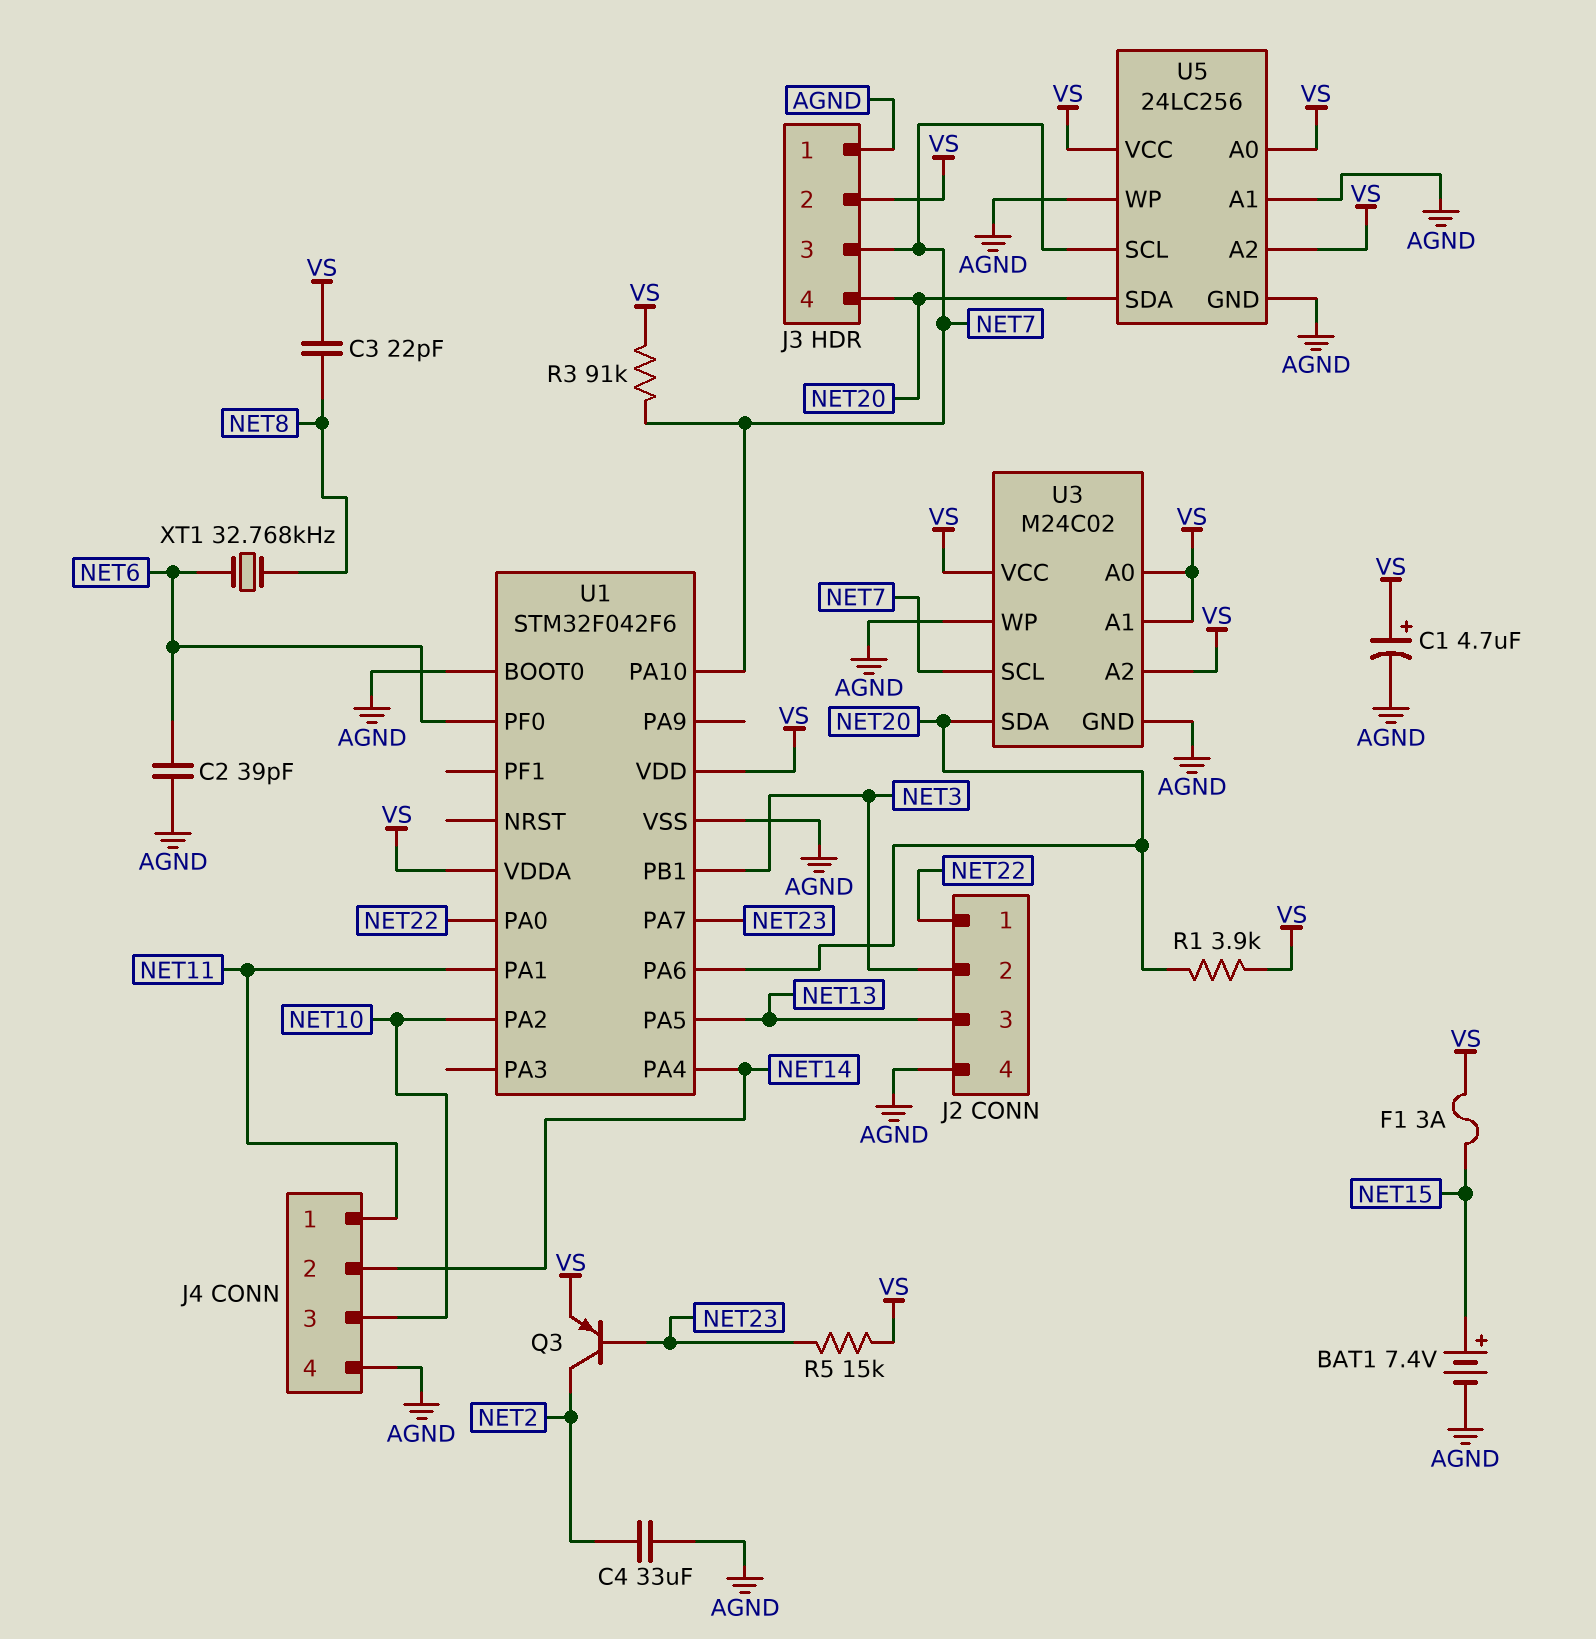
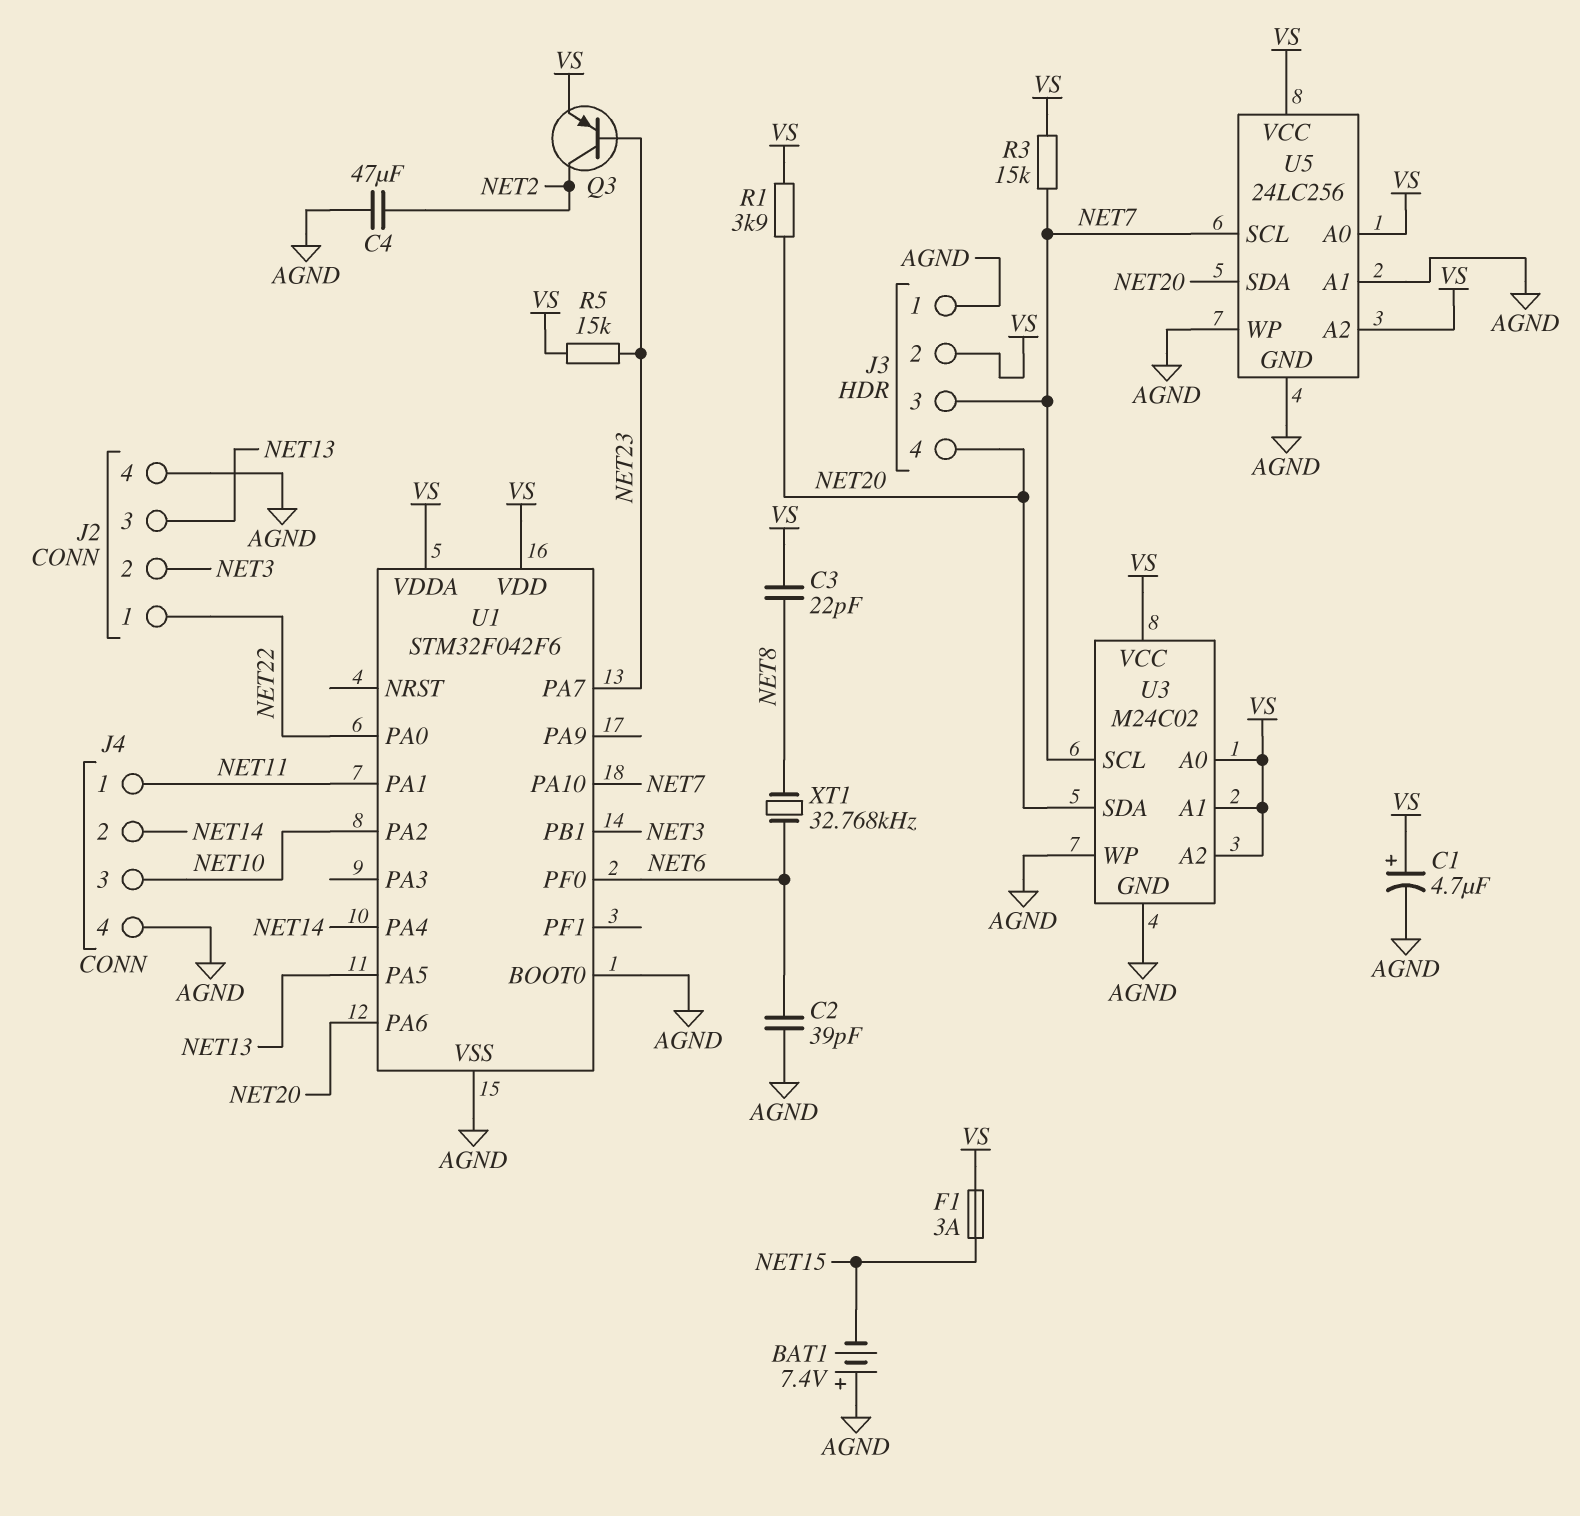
BAT1: 7.4V (plus NET15, minus AGND) -> 7.4V (plus AGND, minus NET15)
C4: 33uF (AGND, NET2) -> 47uF (AGND, NET2)
R3: 91k (NET7, VS) -> 15k (NET7, VS)

